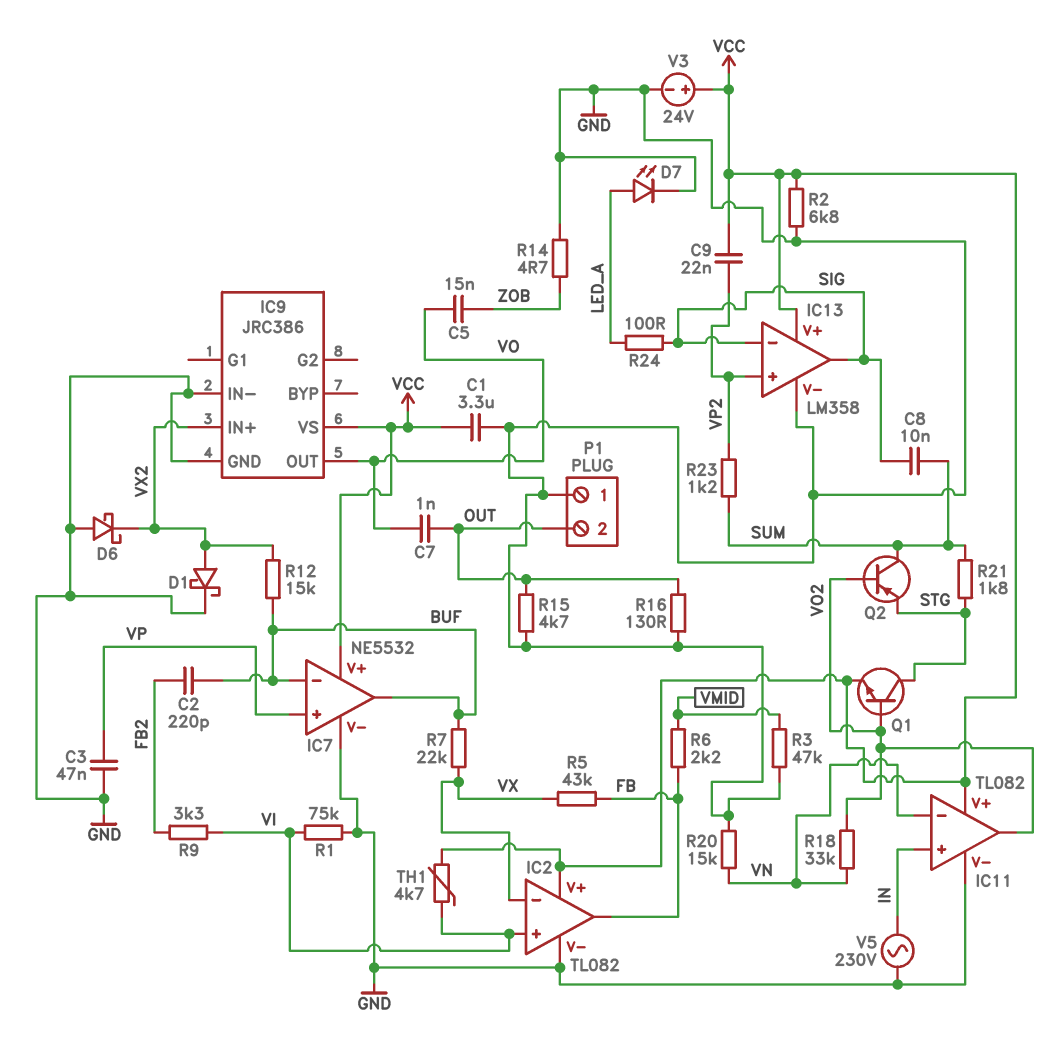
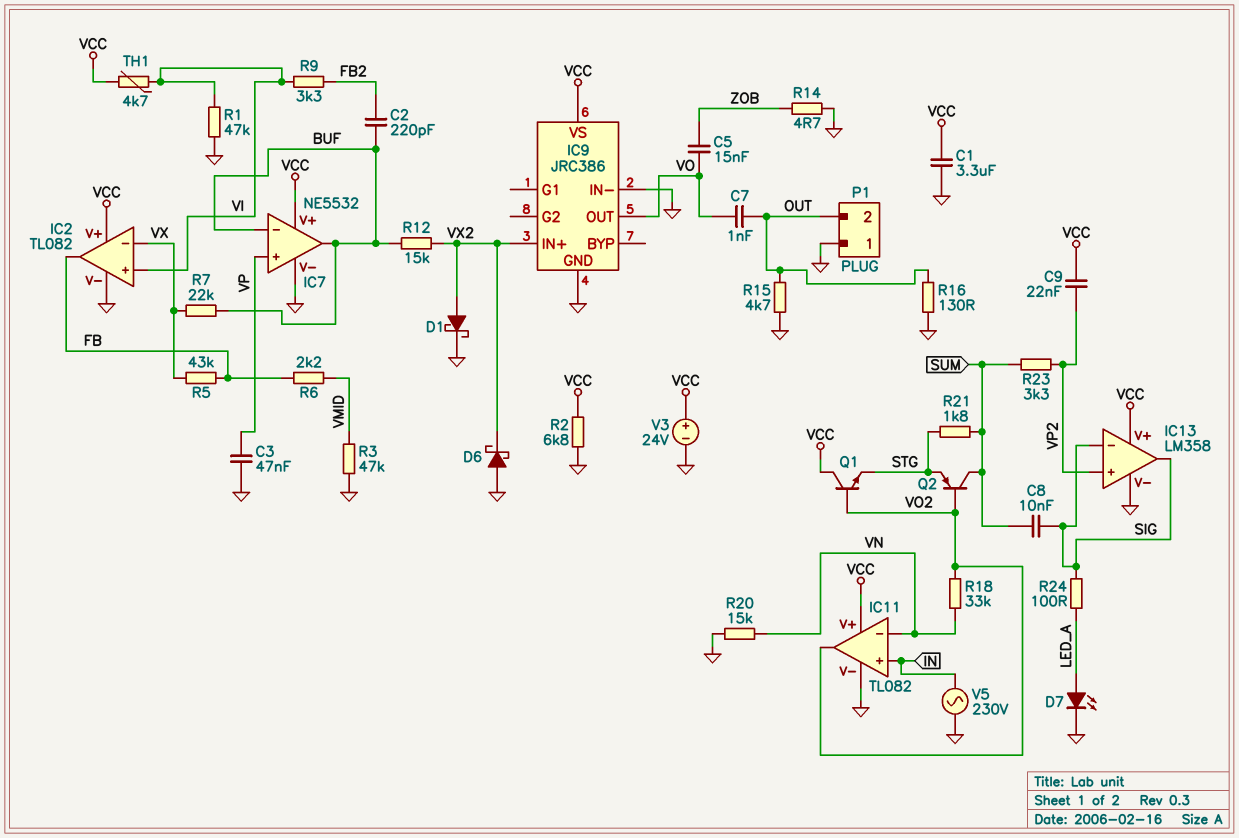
Q1: NPN (B VO2, C STG, E VCC) -> NPN (B VO2, C VCC, E STG)
R1: 75k (GND, VI) -> 47k (GND, VI)
R23: 1.2k (SUM, VP2) -> 3.3k (SUM, VP2)

